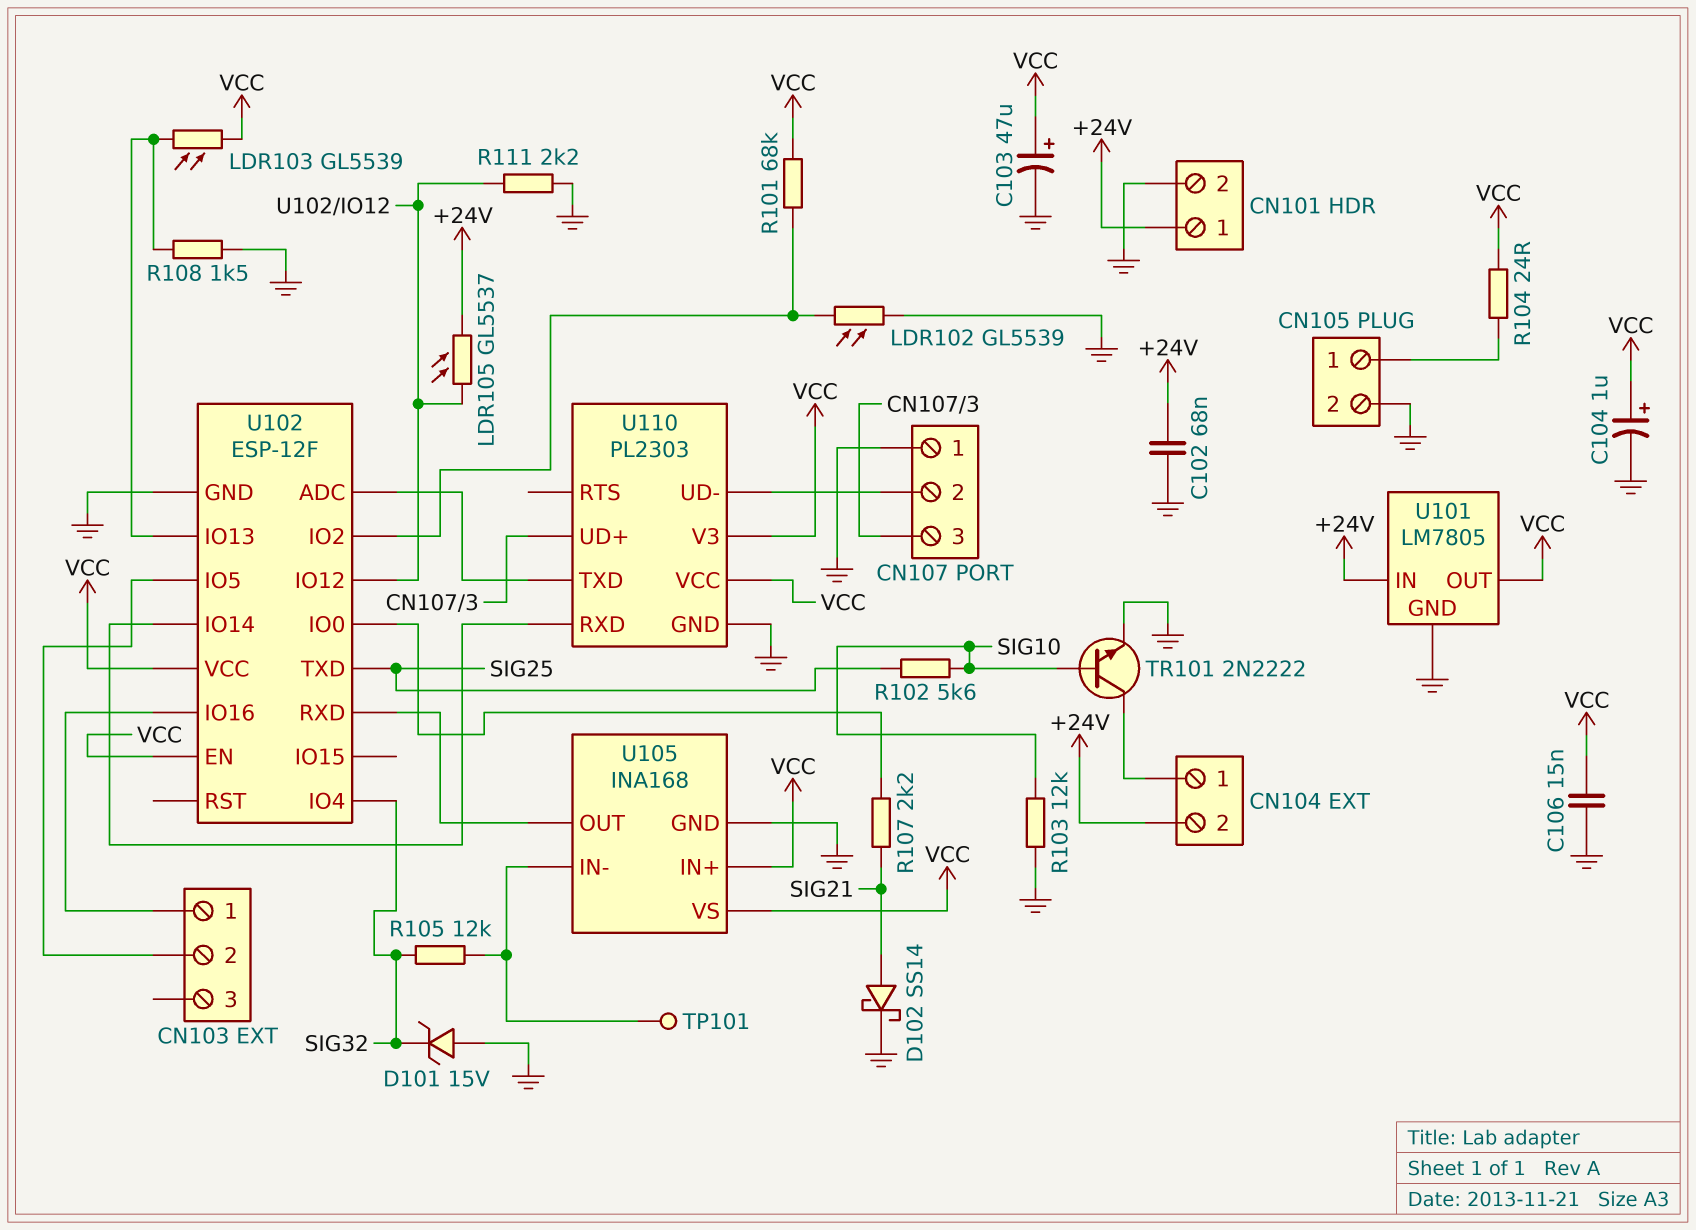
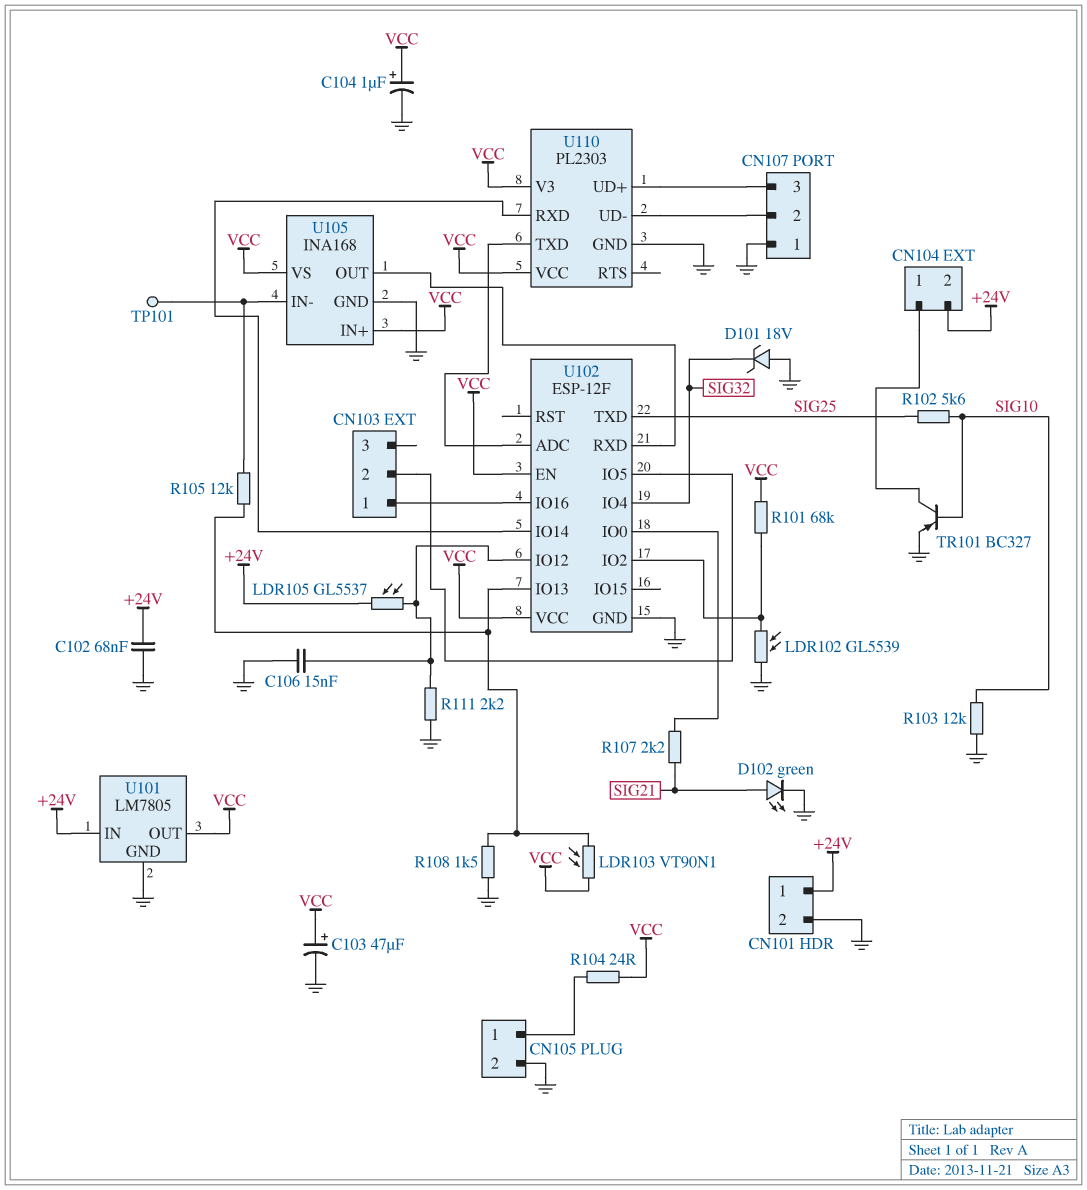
C106: 15nF (GND, VCC) -> 15nF (GND, U102/IO12)
D101: zener 15V (A GND, K SIG32) -> zener 18V (A GND, K SIG32)
D102: schottky SS14 (A SIG21, K GND) -> LED green (A SIG21, K GND)
LDR103: GL5539 (U102/IO13, VCC) -> VT90N1 (U102/IO13, VCC)
R105: 12k (SIG32, U105/IN-) -> 12k (U102/IO13, U105/IN-)
TR101: NPN 2N2222 (B SIG10, C CN104/1, E GND) -> PNP BC327 (B SIG10, C CN104/1, E GND)

